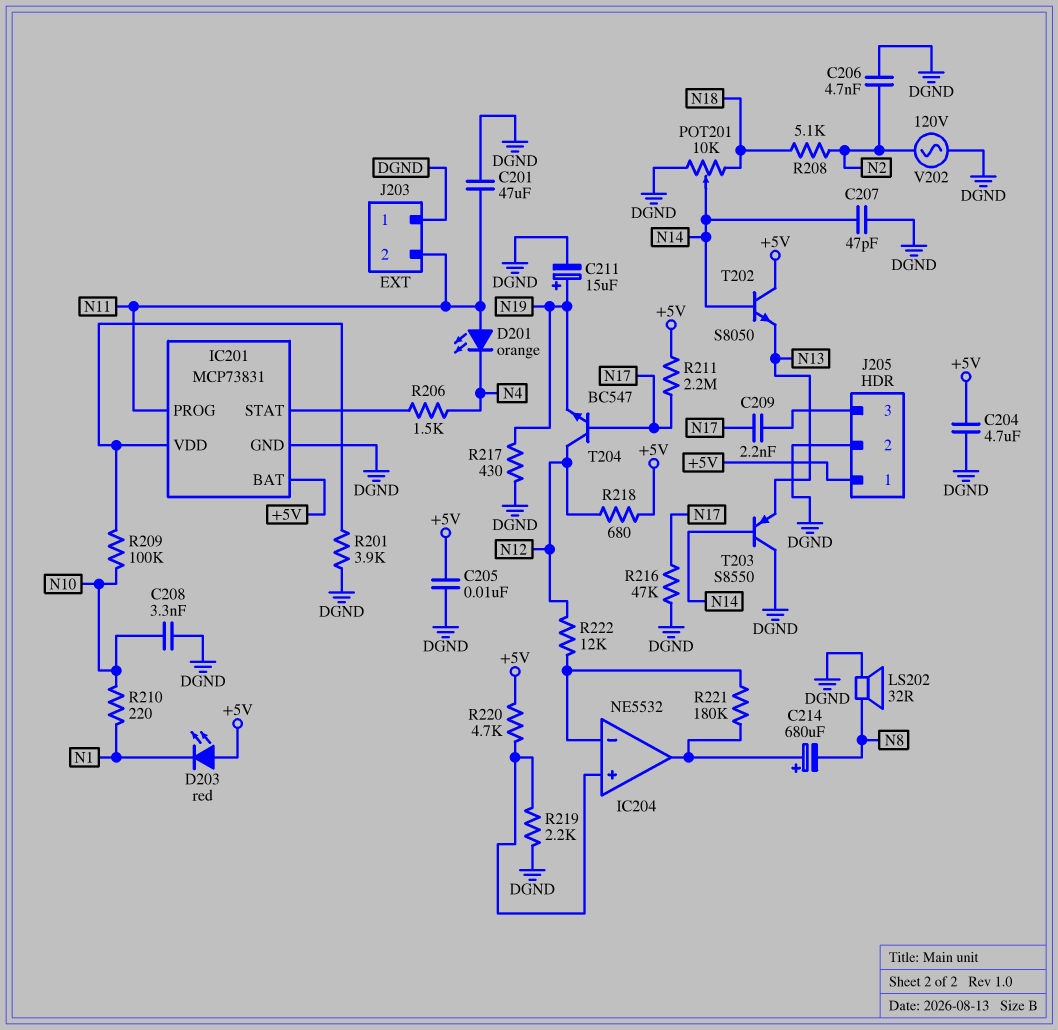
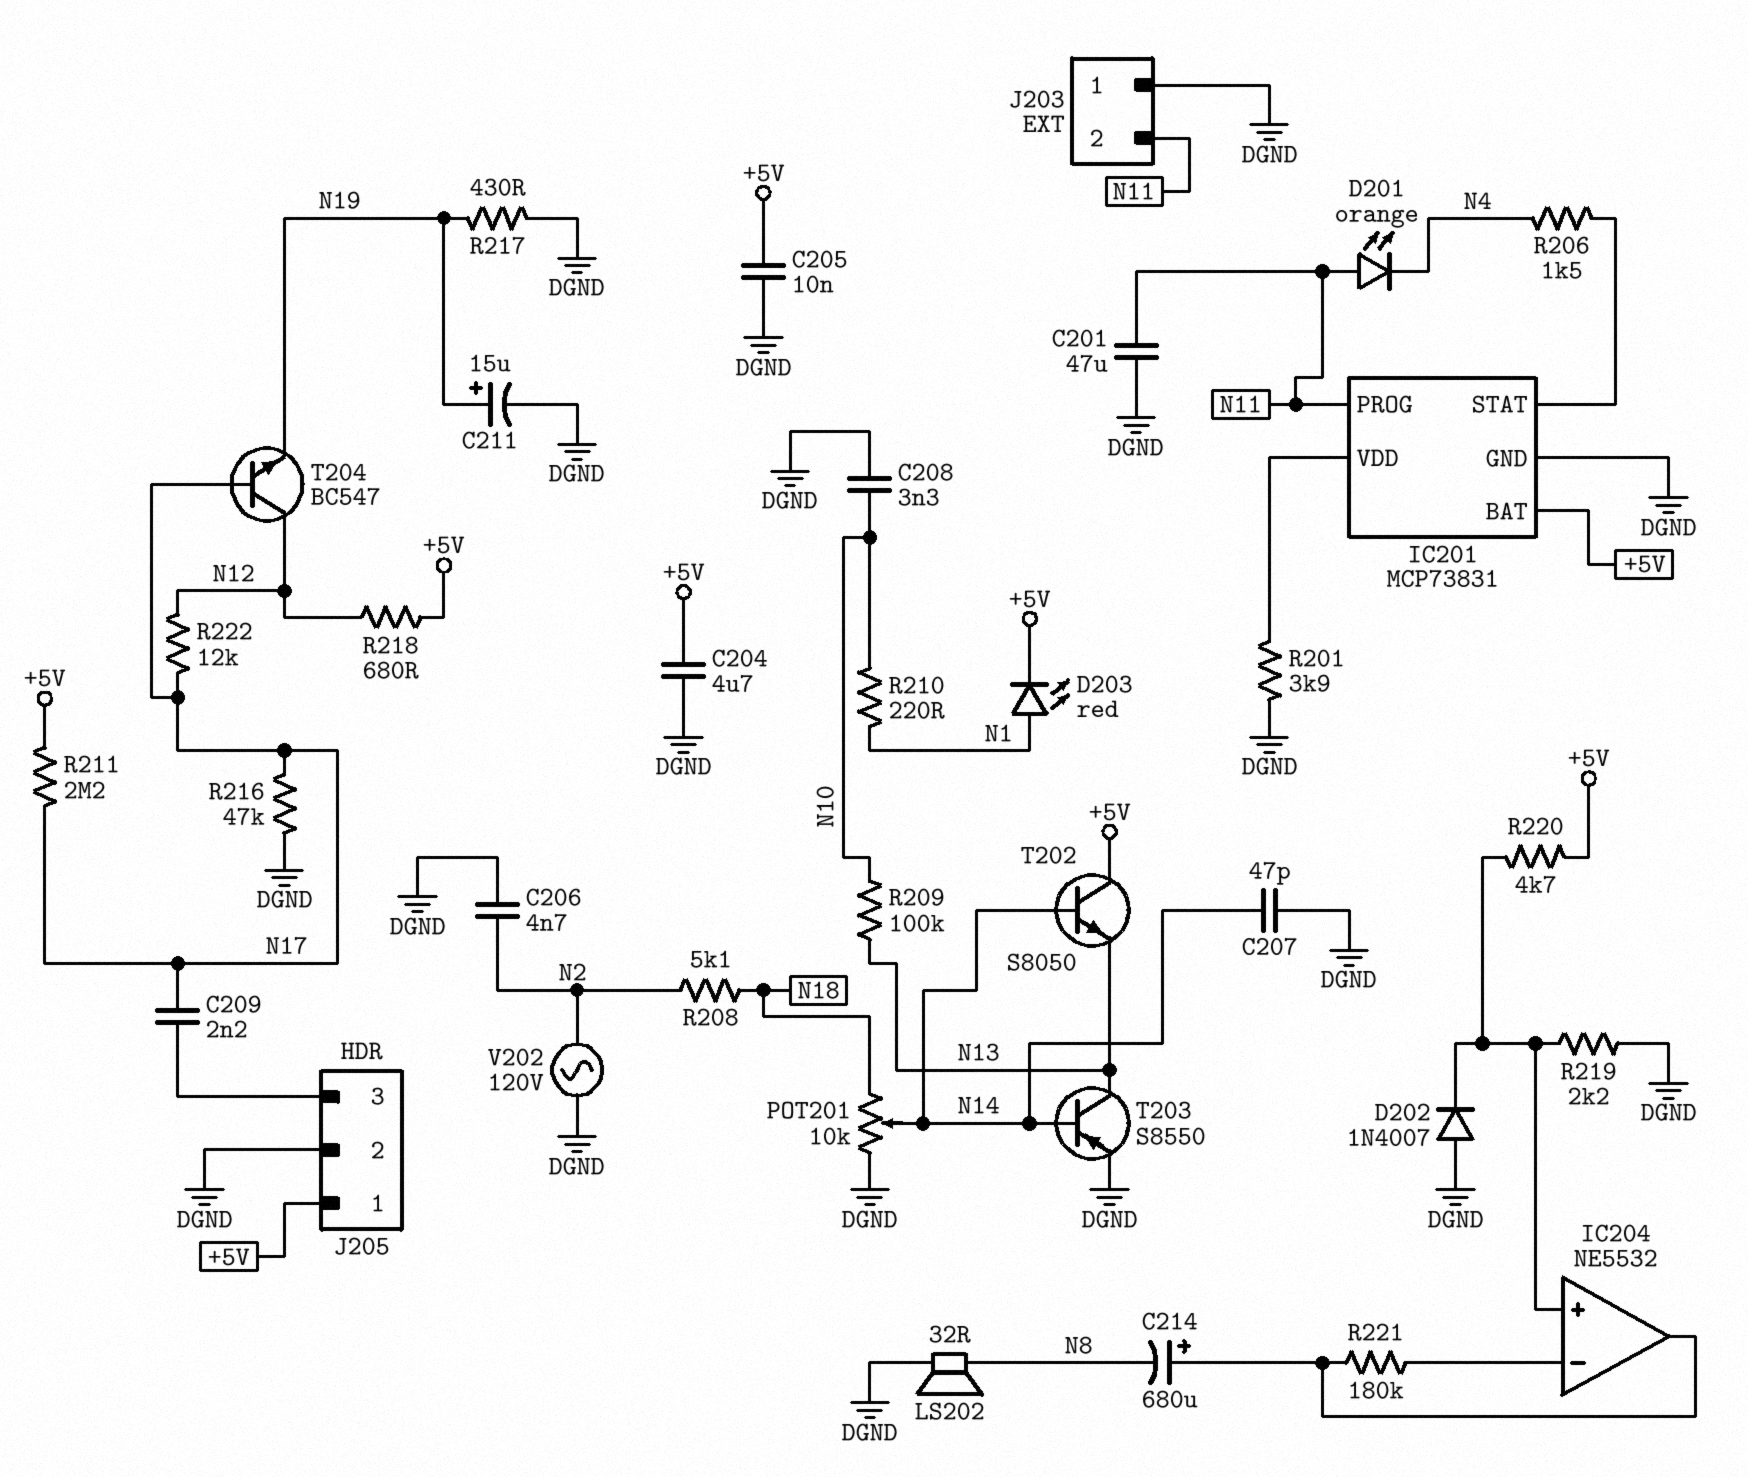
D202: none -> diode 1N4007 (A DGND, K IC204/in+)
D203: LED red (A +5V, K N1) -> LED red (A N1, K +5V)
R209: 100k (IC201/VDD, N10) -> 100k (N10, N13)
R222: 12k (IC204/in-, N12) -> 12k (N12, N17)
T203: PNP S8550 (B N14, C DGND, E N13) -> PNP S8550 (B N14, C N13, E DGND)

